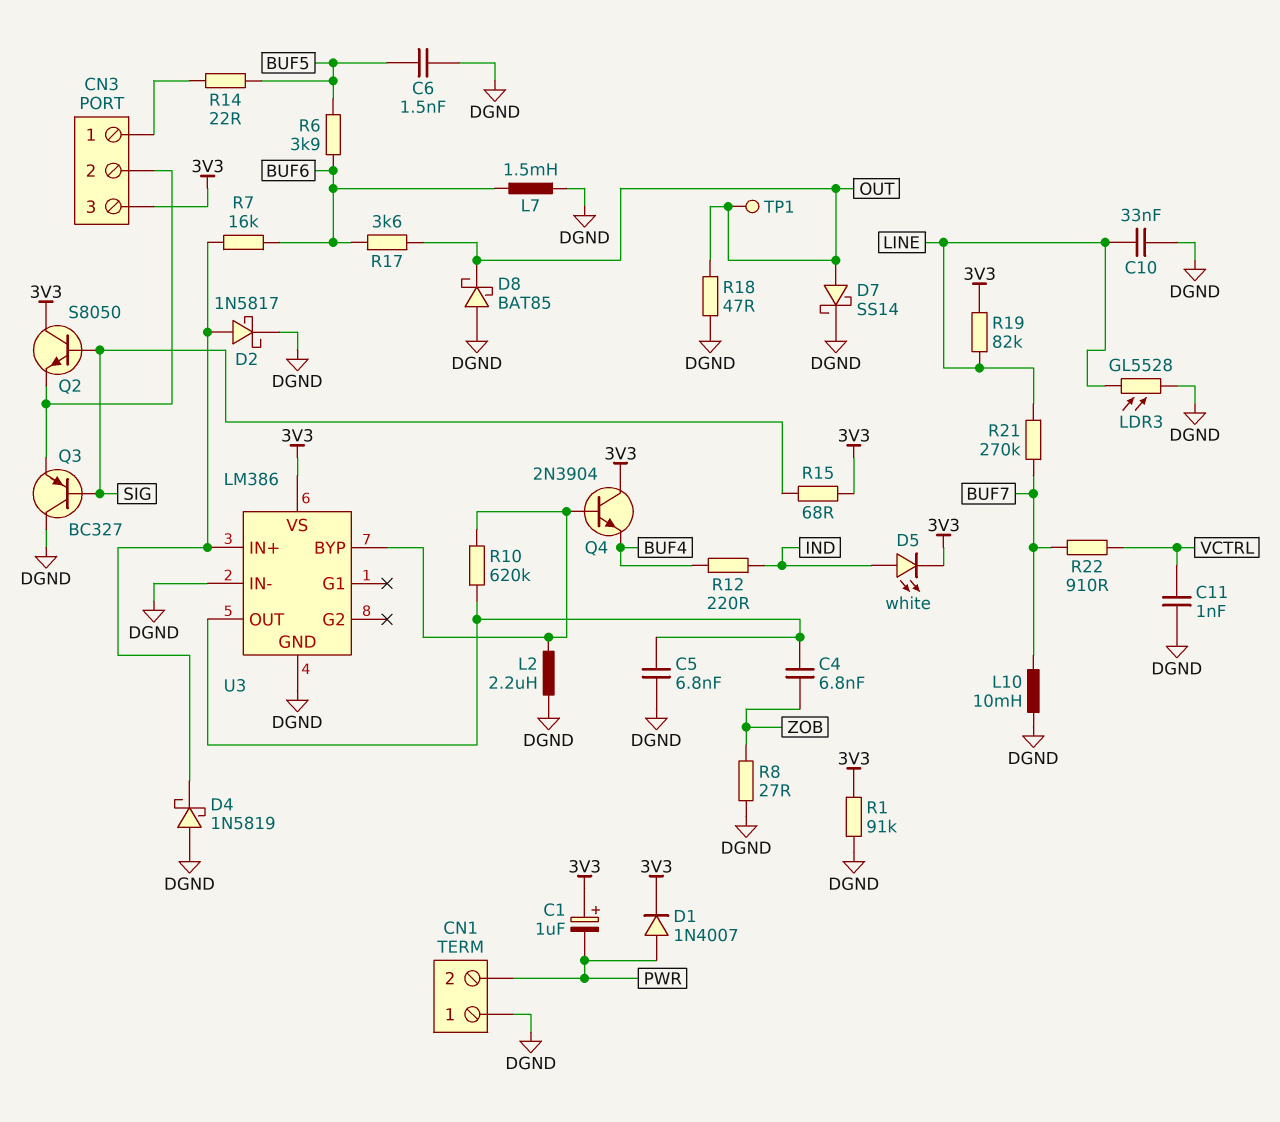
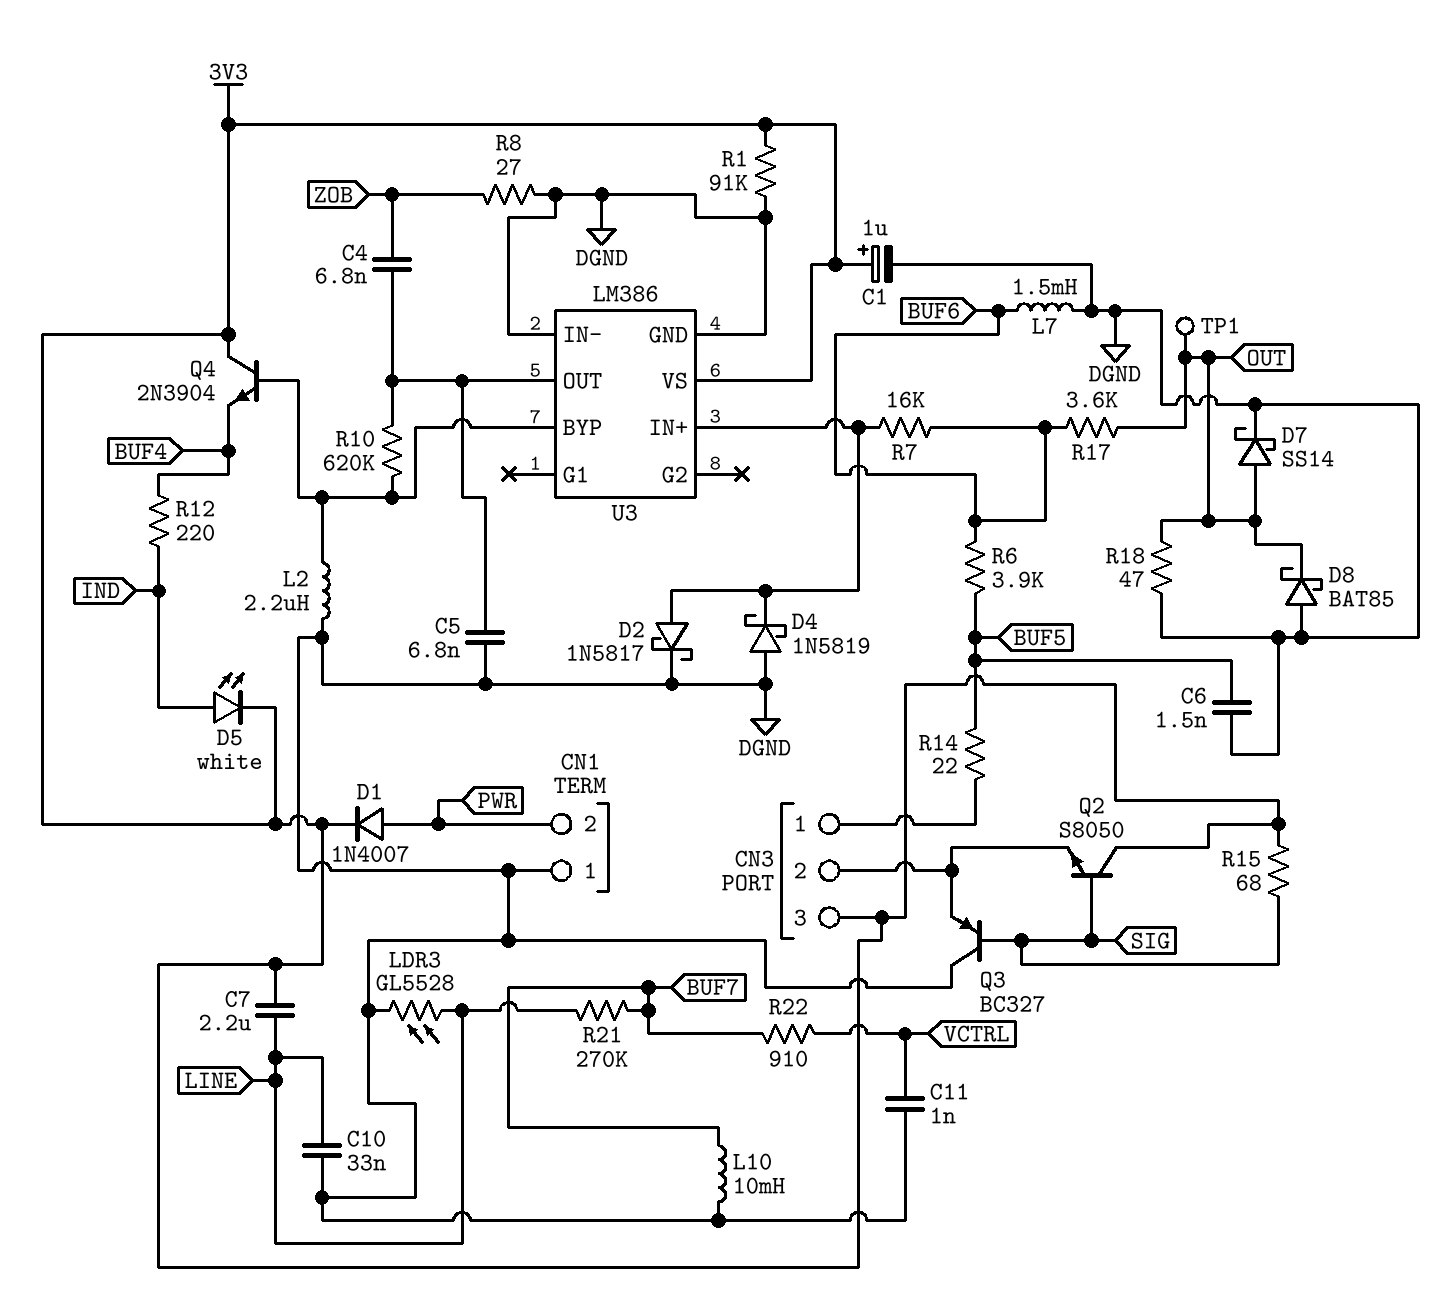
C1: 1uF (plus 3V3, minus PWR) -> 1uF (plus 3V3, minus DGND)
C7: none -> 2.2uF (3V3, LINE)
R19: 82k (3V3, LINE) -> none

